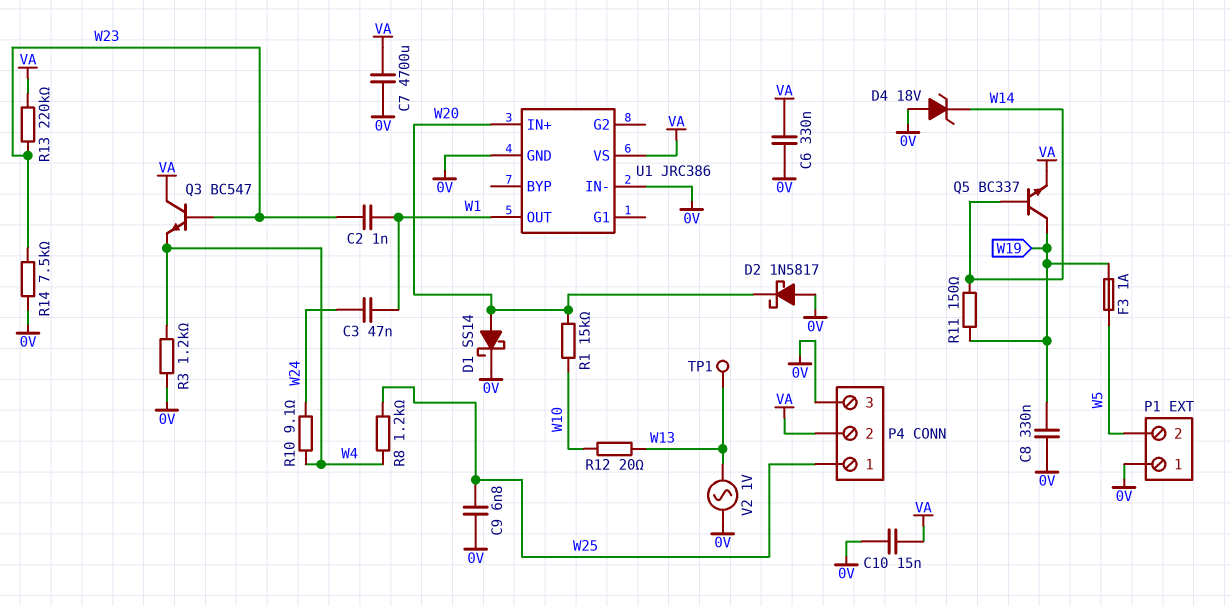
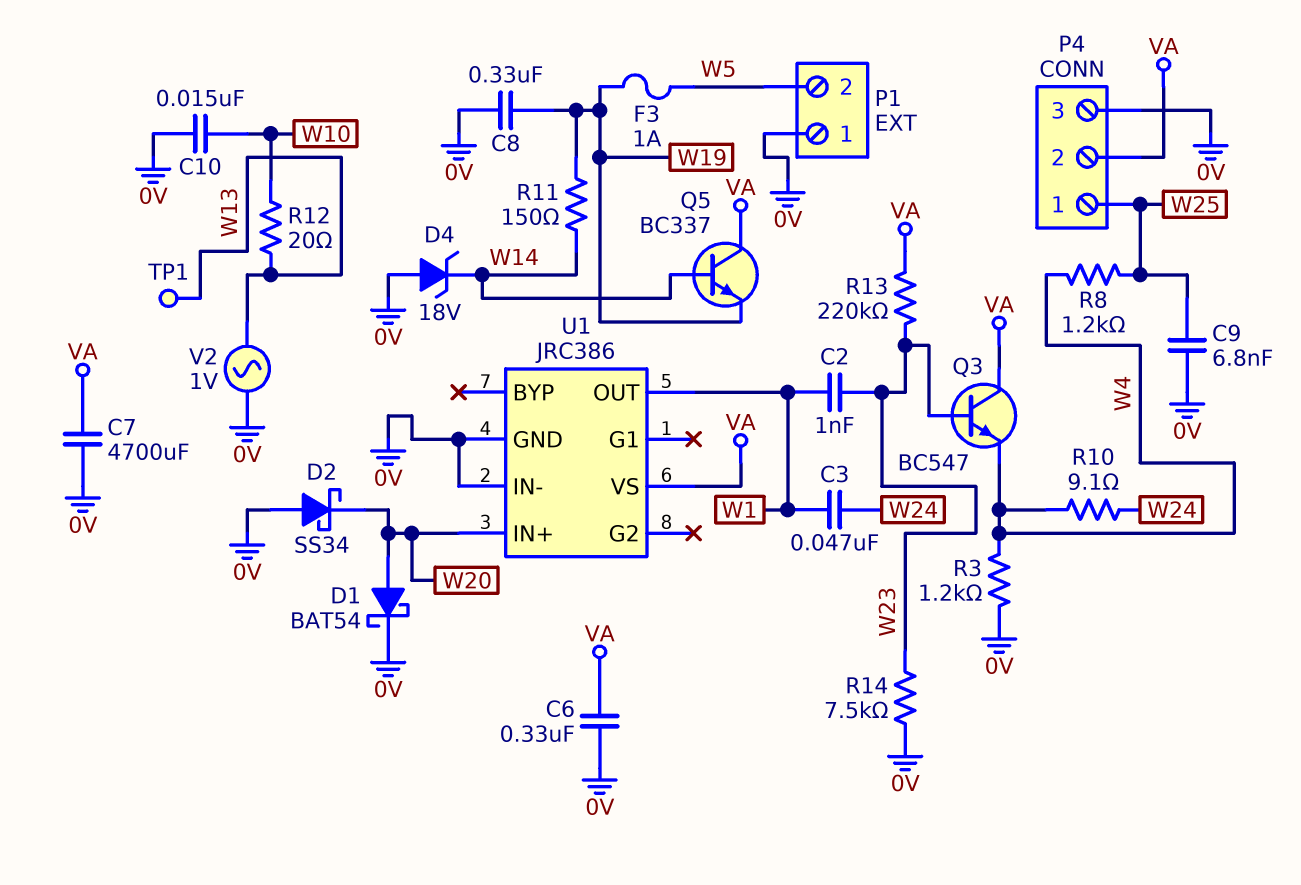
C10: 15nF (0V, VA) -> 15nF (0V, W10)
D1: schottky SS14 (A W20, K 0V) -> schottky BAT54 (A W20, K 0V)
D2: schottky 1N5817 (A 0V, K W20) -> schottky SS34 (A 0V, K W20)
Q5: NPN BC337 (B W14, C W19, E VA) -> NPN BC337 (B W14, C VA, E W19)
R1: 15k (W10, W20) -> none

